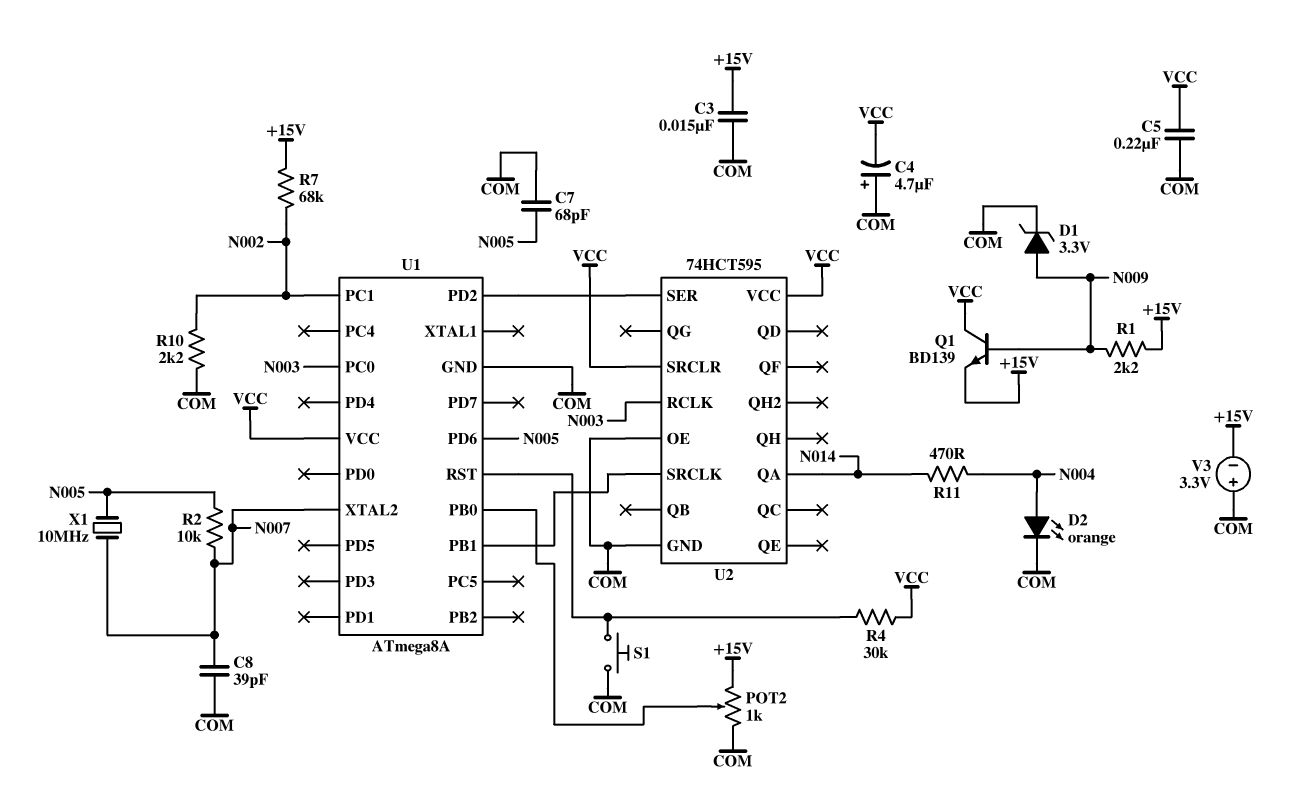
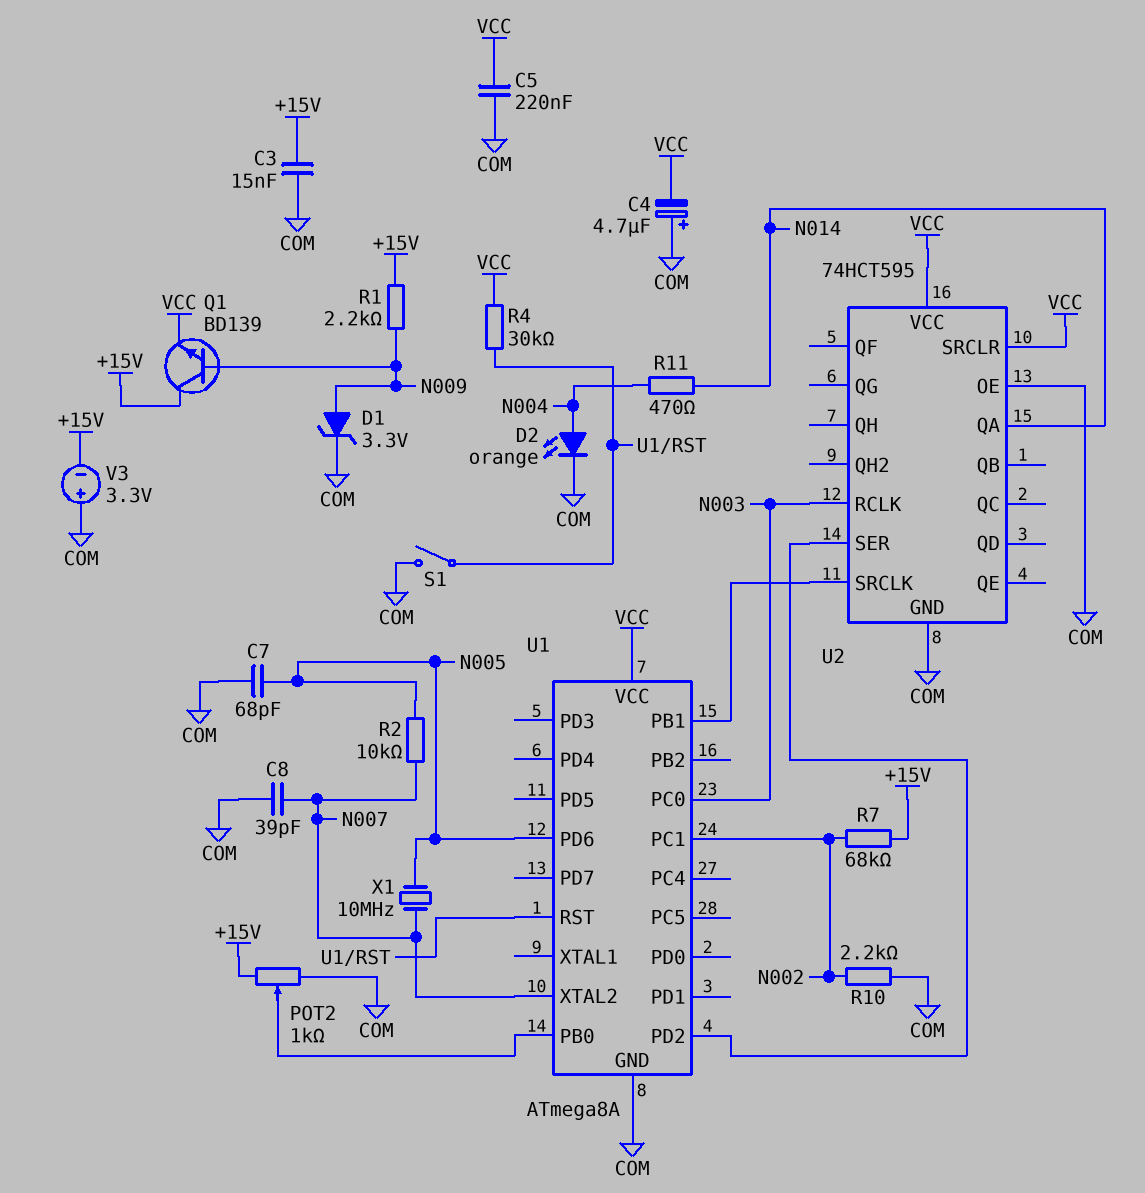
Q1: NPN BD139 (B N009, C VCC, E +15V) -> NPN BD139 (B N009, C +15V, E VCC)
S1: button (COM, U1/RST) -> switch (COM, U1/RST)

